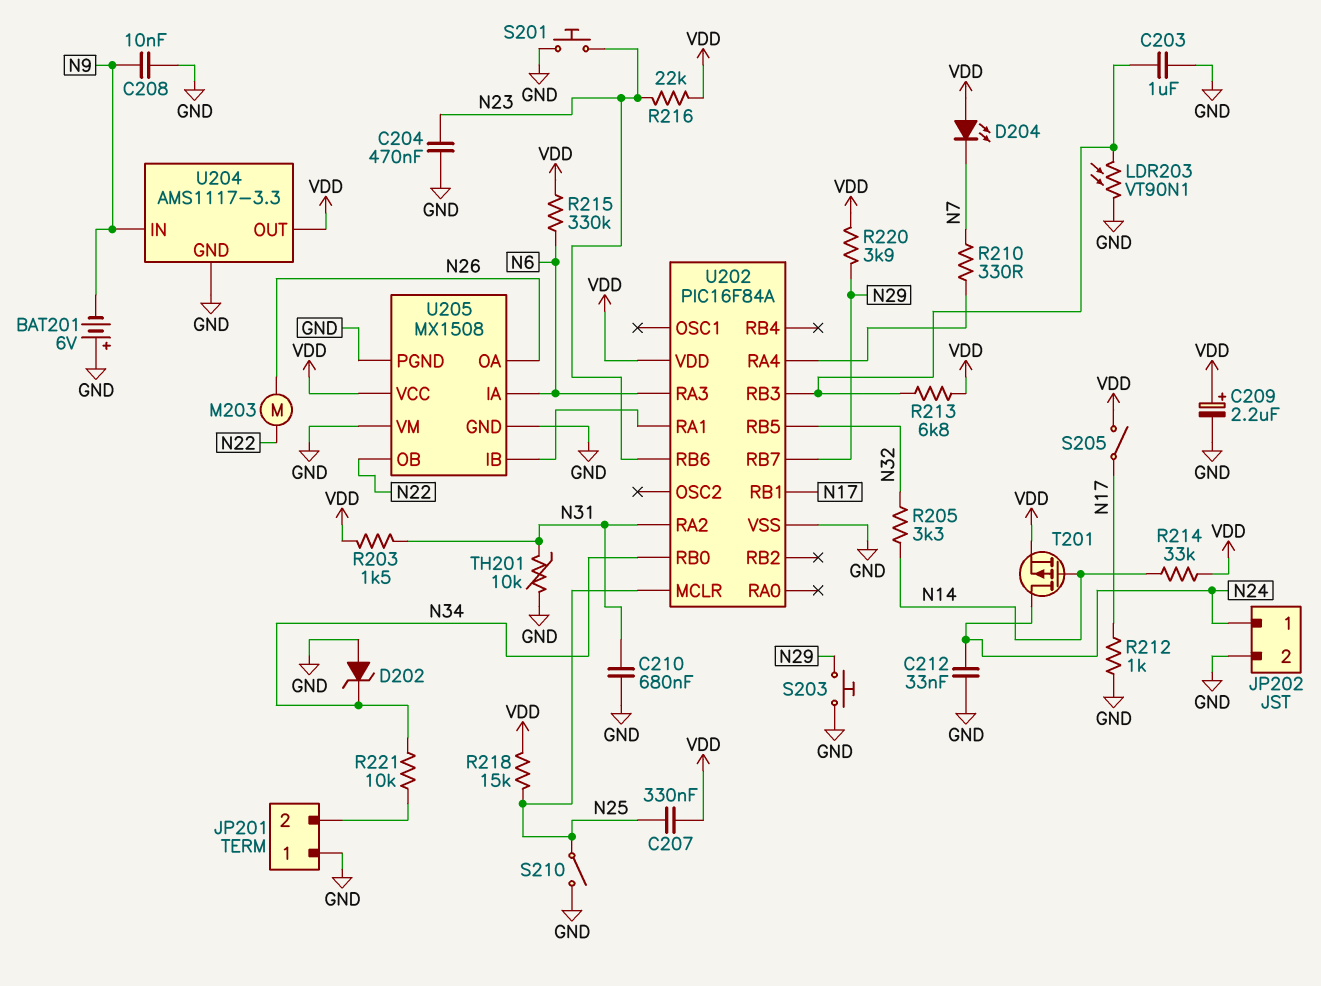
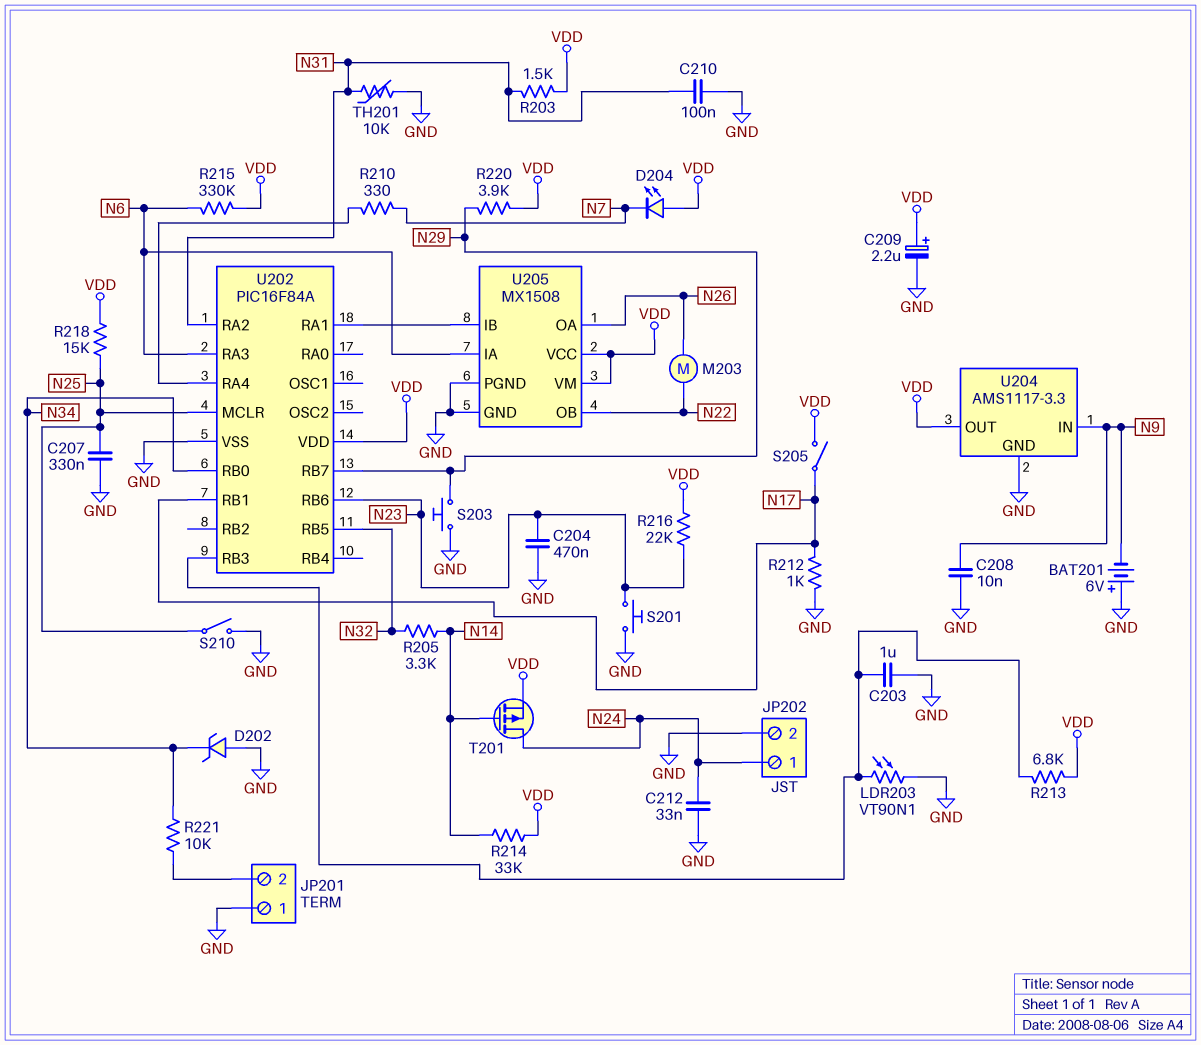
C207: 330nF (N25, VDD) -> 330nF (GND, N25)
C210: 680nF (GND, N31) -> 100nF (GND, N31)
U205 pin VM: GND -> VDD

